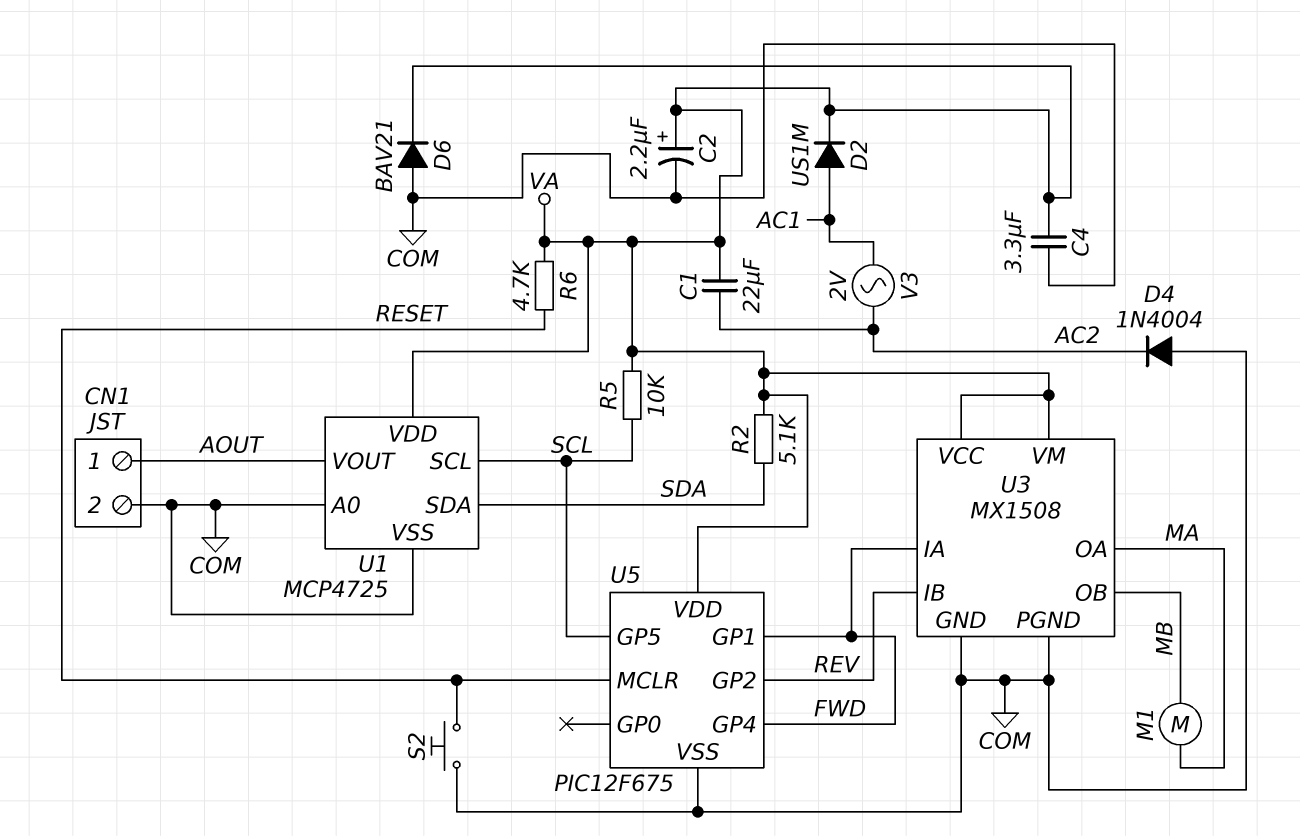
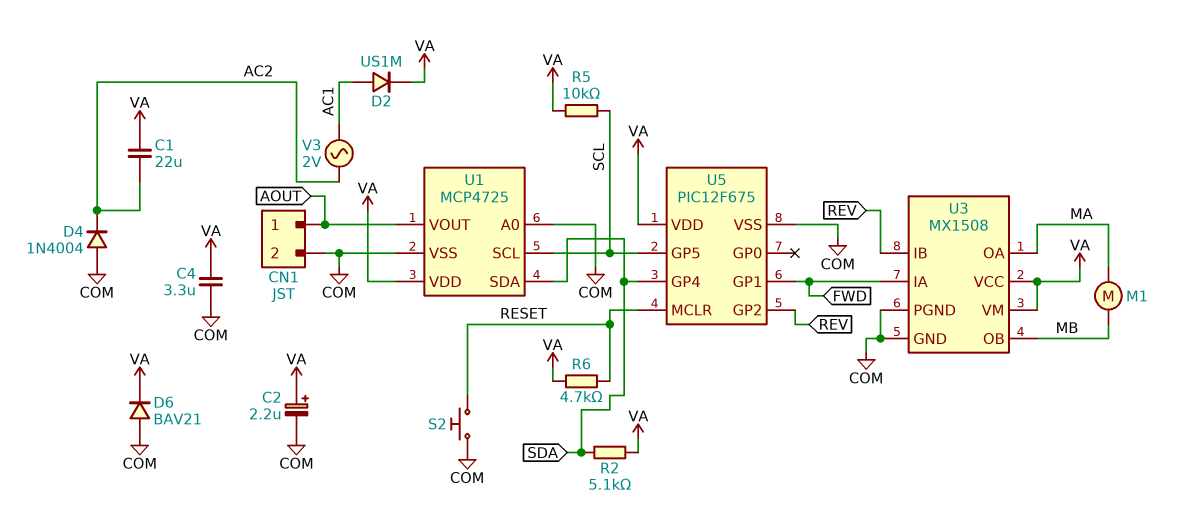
U5 pin GP4: FWD -> SDA

